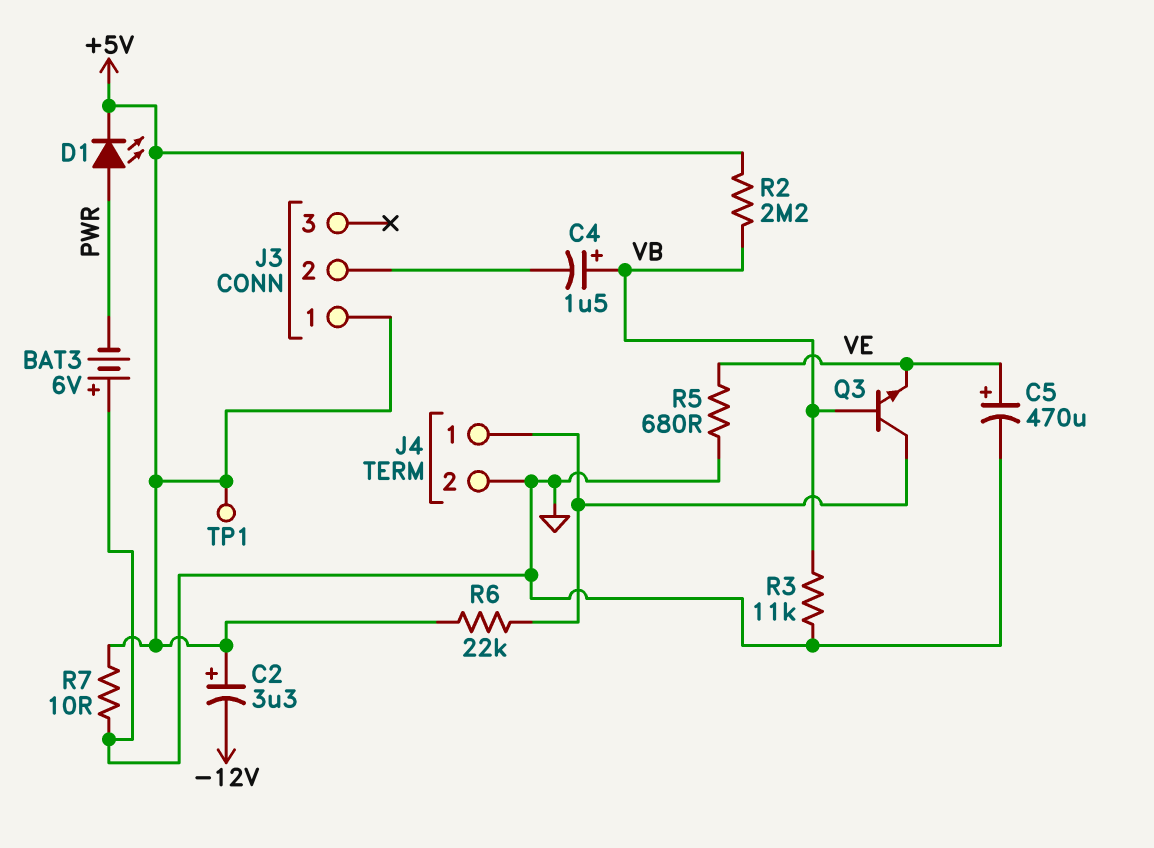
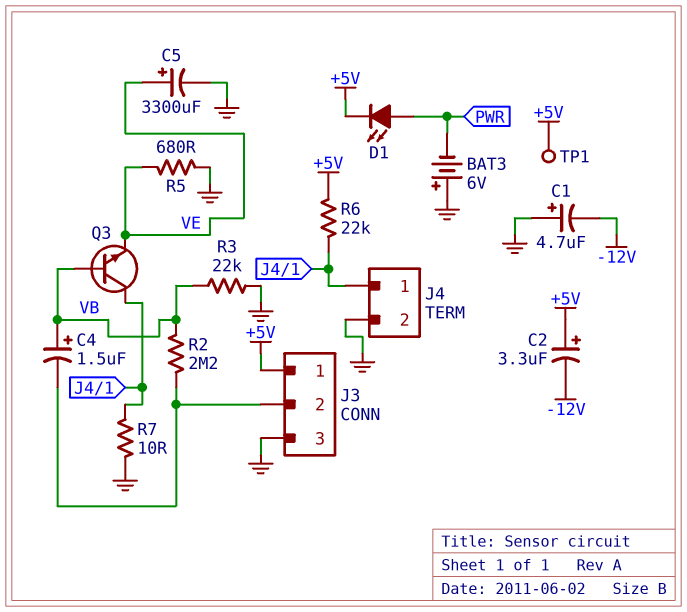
C1: none -> 4.7uF (plus GND, minus -12V)
C5: 470uF (plus VE, minus GND) -> 3300uF (plus VE, minus GND)
J3 pin 3: none -> GND
R2: 2.2M (+5V, VB) -> 2.2M (J3/2, VB)
R3: 11k (GND, VB) -> 22k (GND, VB)
R7: 10 (+5V, GND) -> 10 (GND, J4/1)

